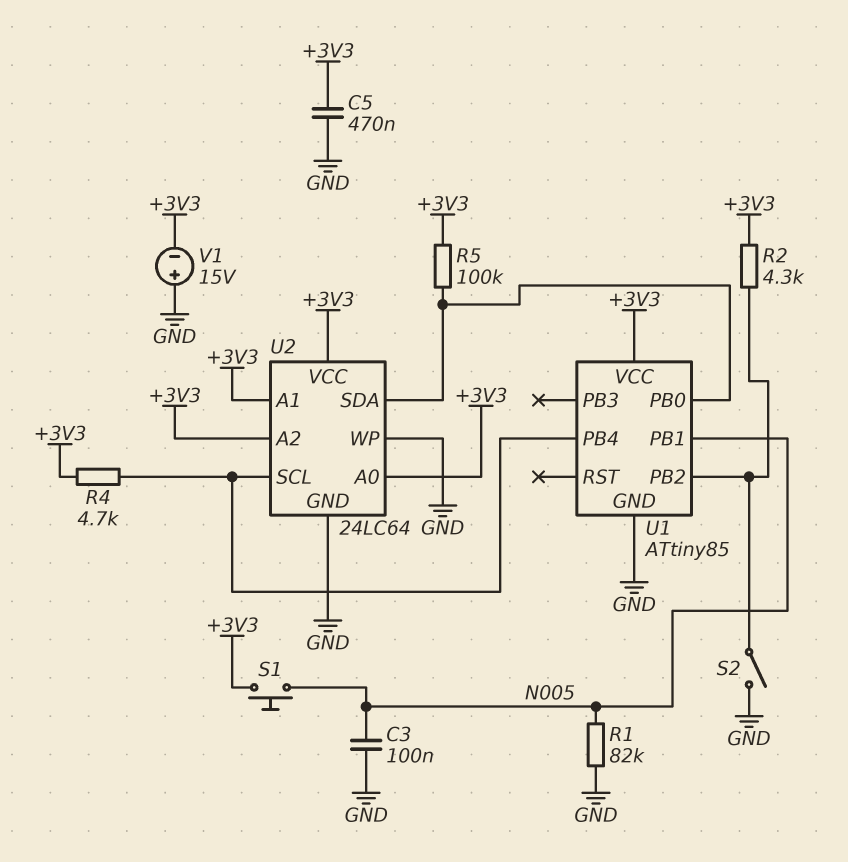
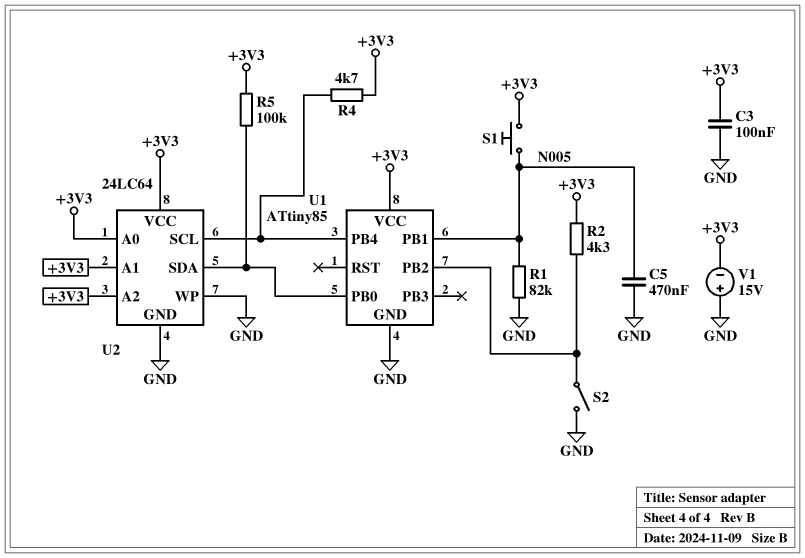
C3: 100nF (GND, N005) -> 100nF (+3V3, GND)
C5: 470nF (+3V3, GND) -> 470nF (GND, N005)

